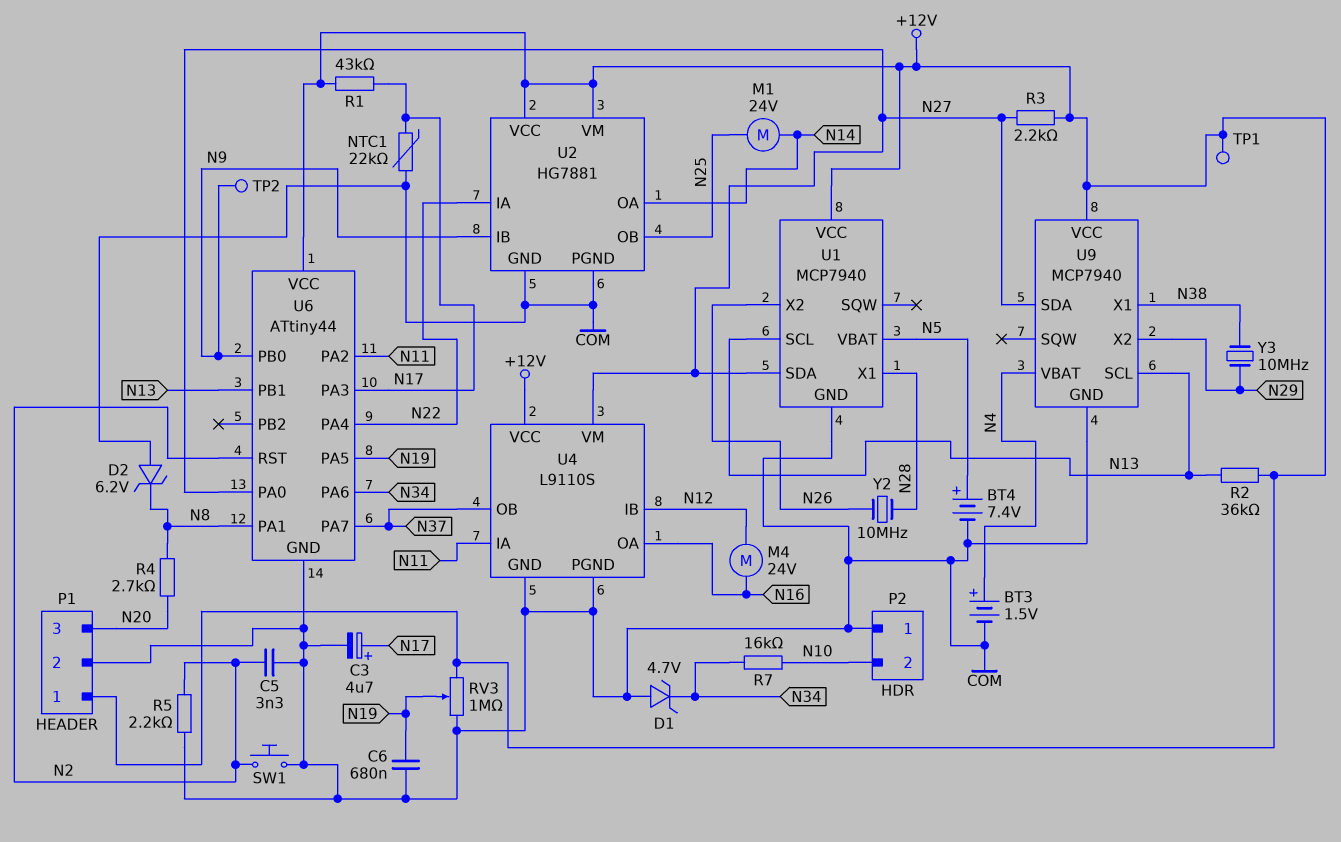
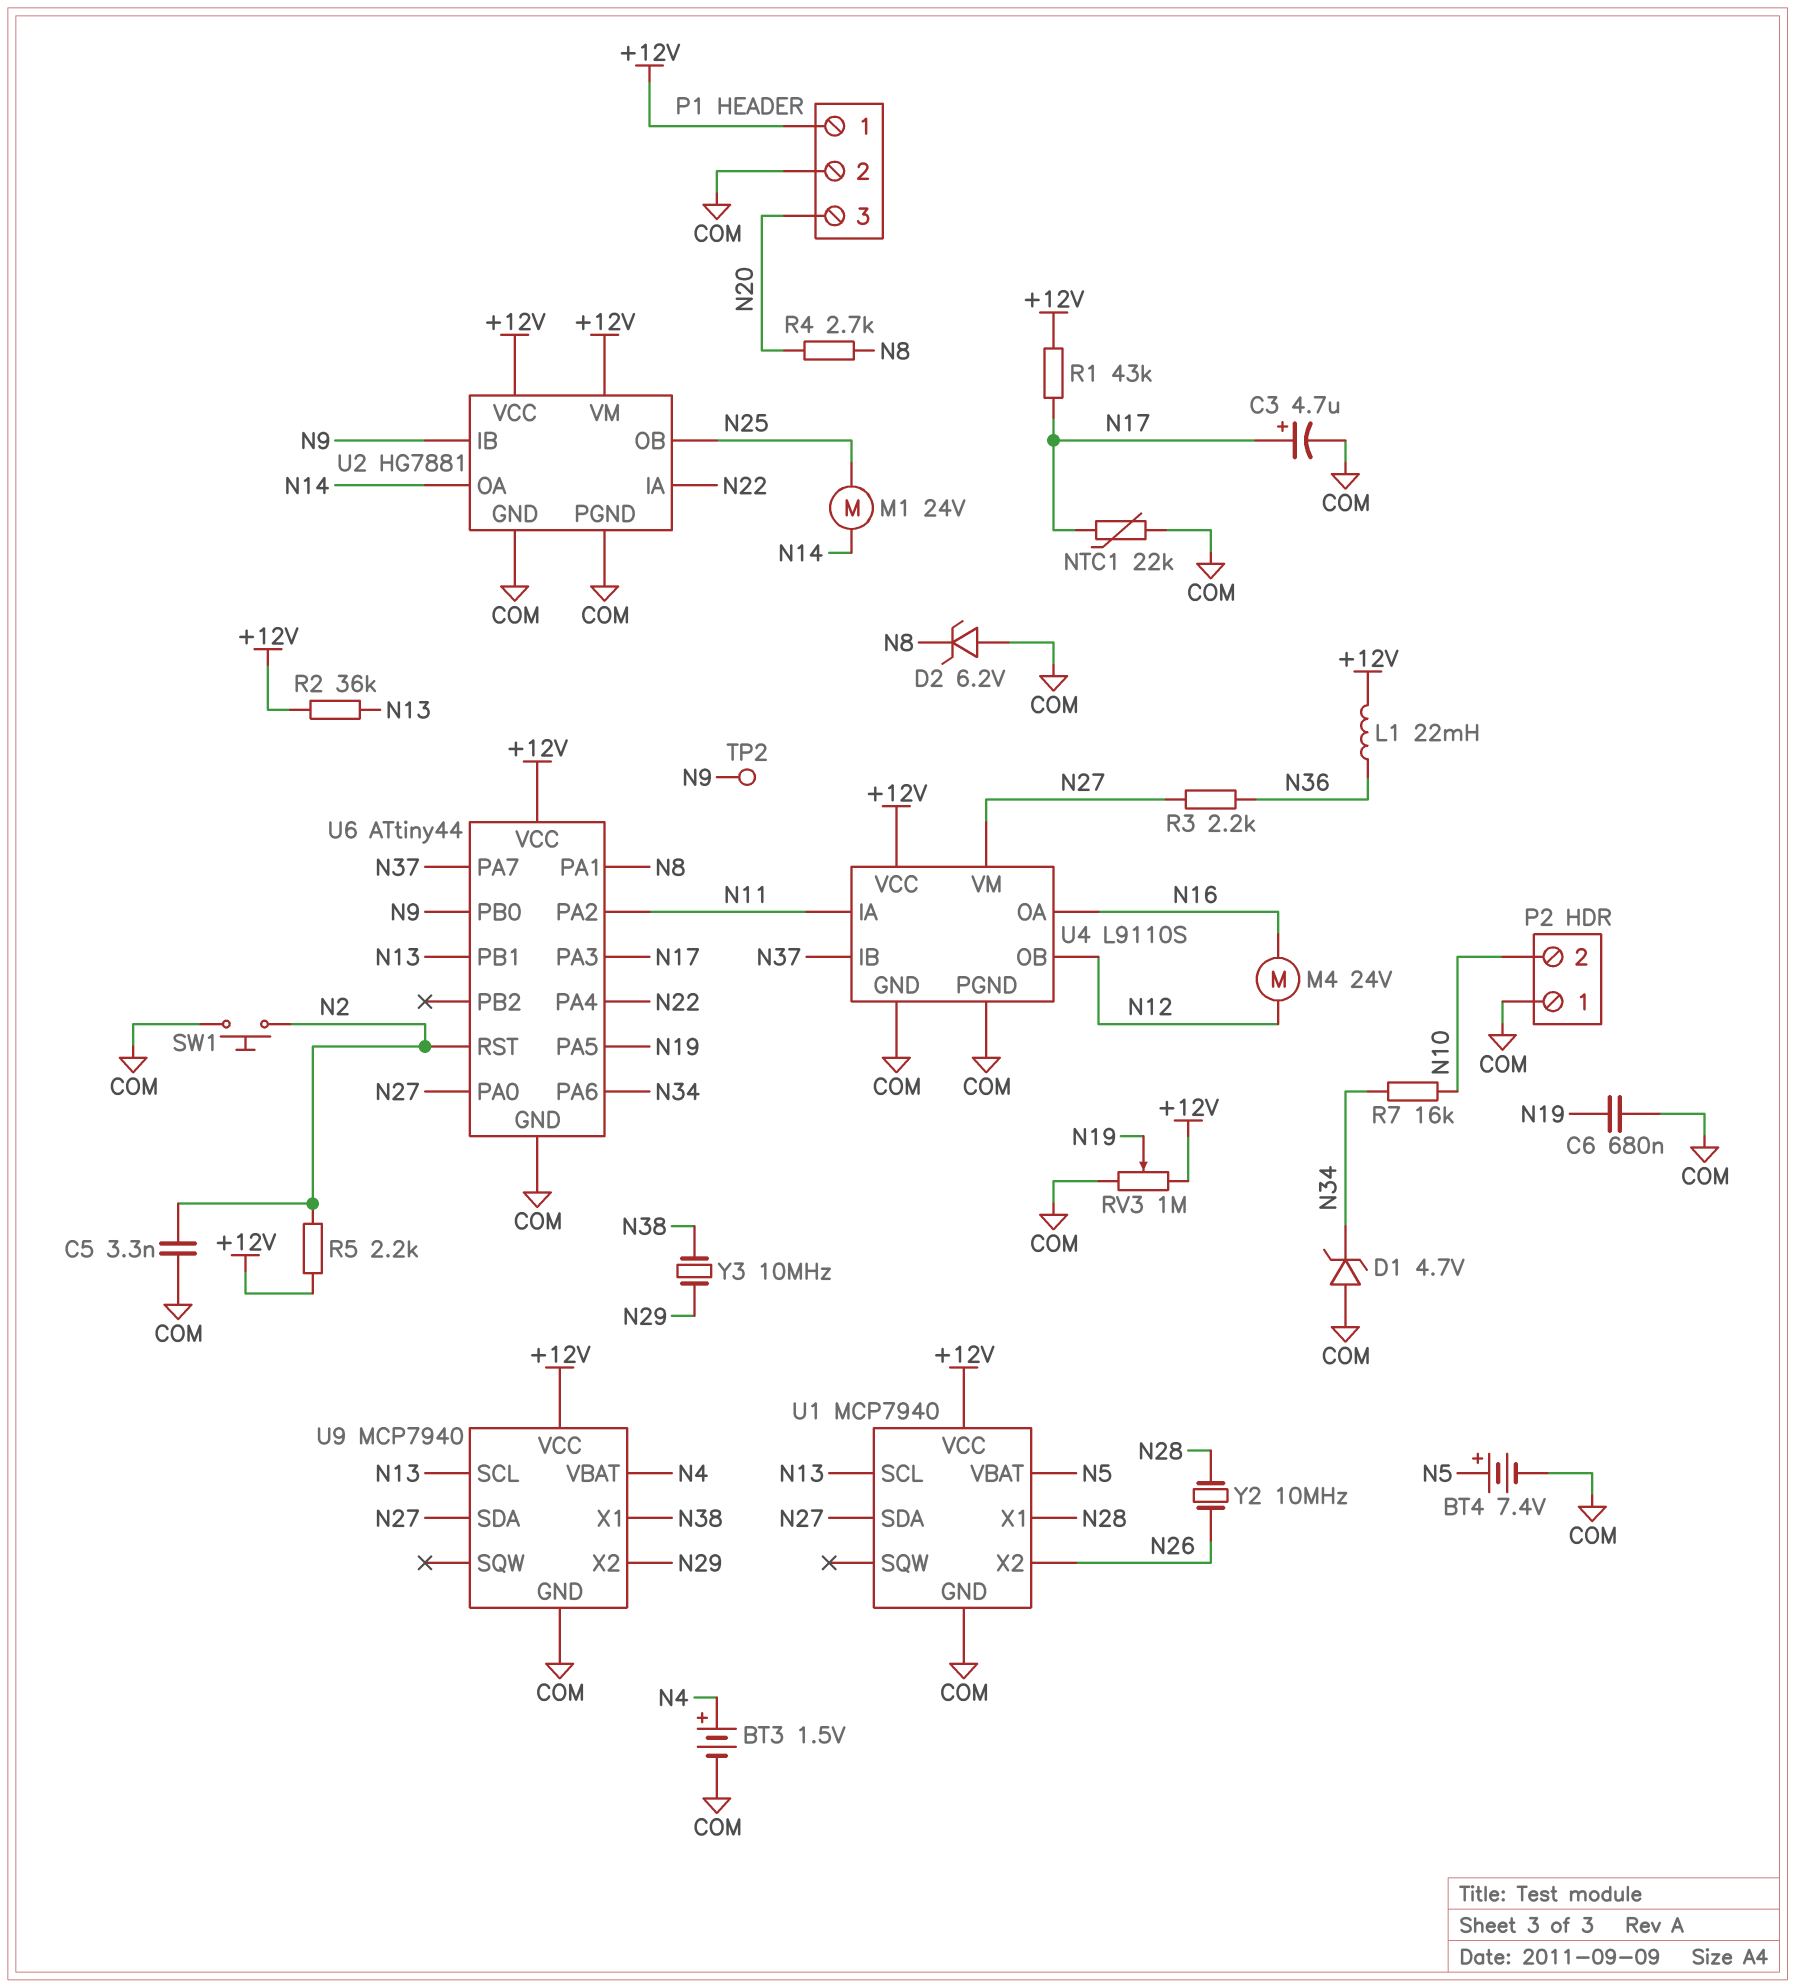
L1: none -> 22mH (+12V, N36)
R3: 2.2k (+12V, N27) -> 2.2k (N27, N36)
R5: 2.2k (COM, N2) -> 2.2k (+12V, N2)
TP1: test point (+12V) -> none
U4 pin IB: N12 -> N37
U4 pin OB: N37 -> N12

